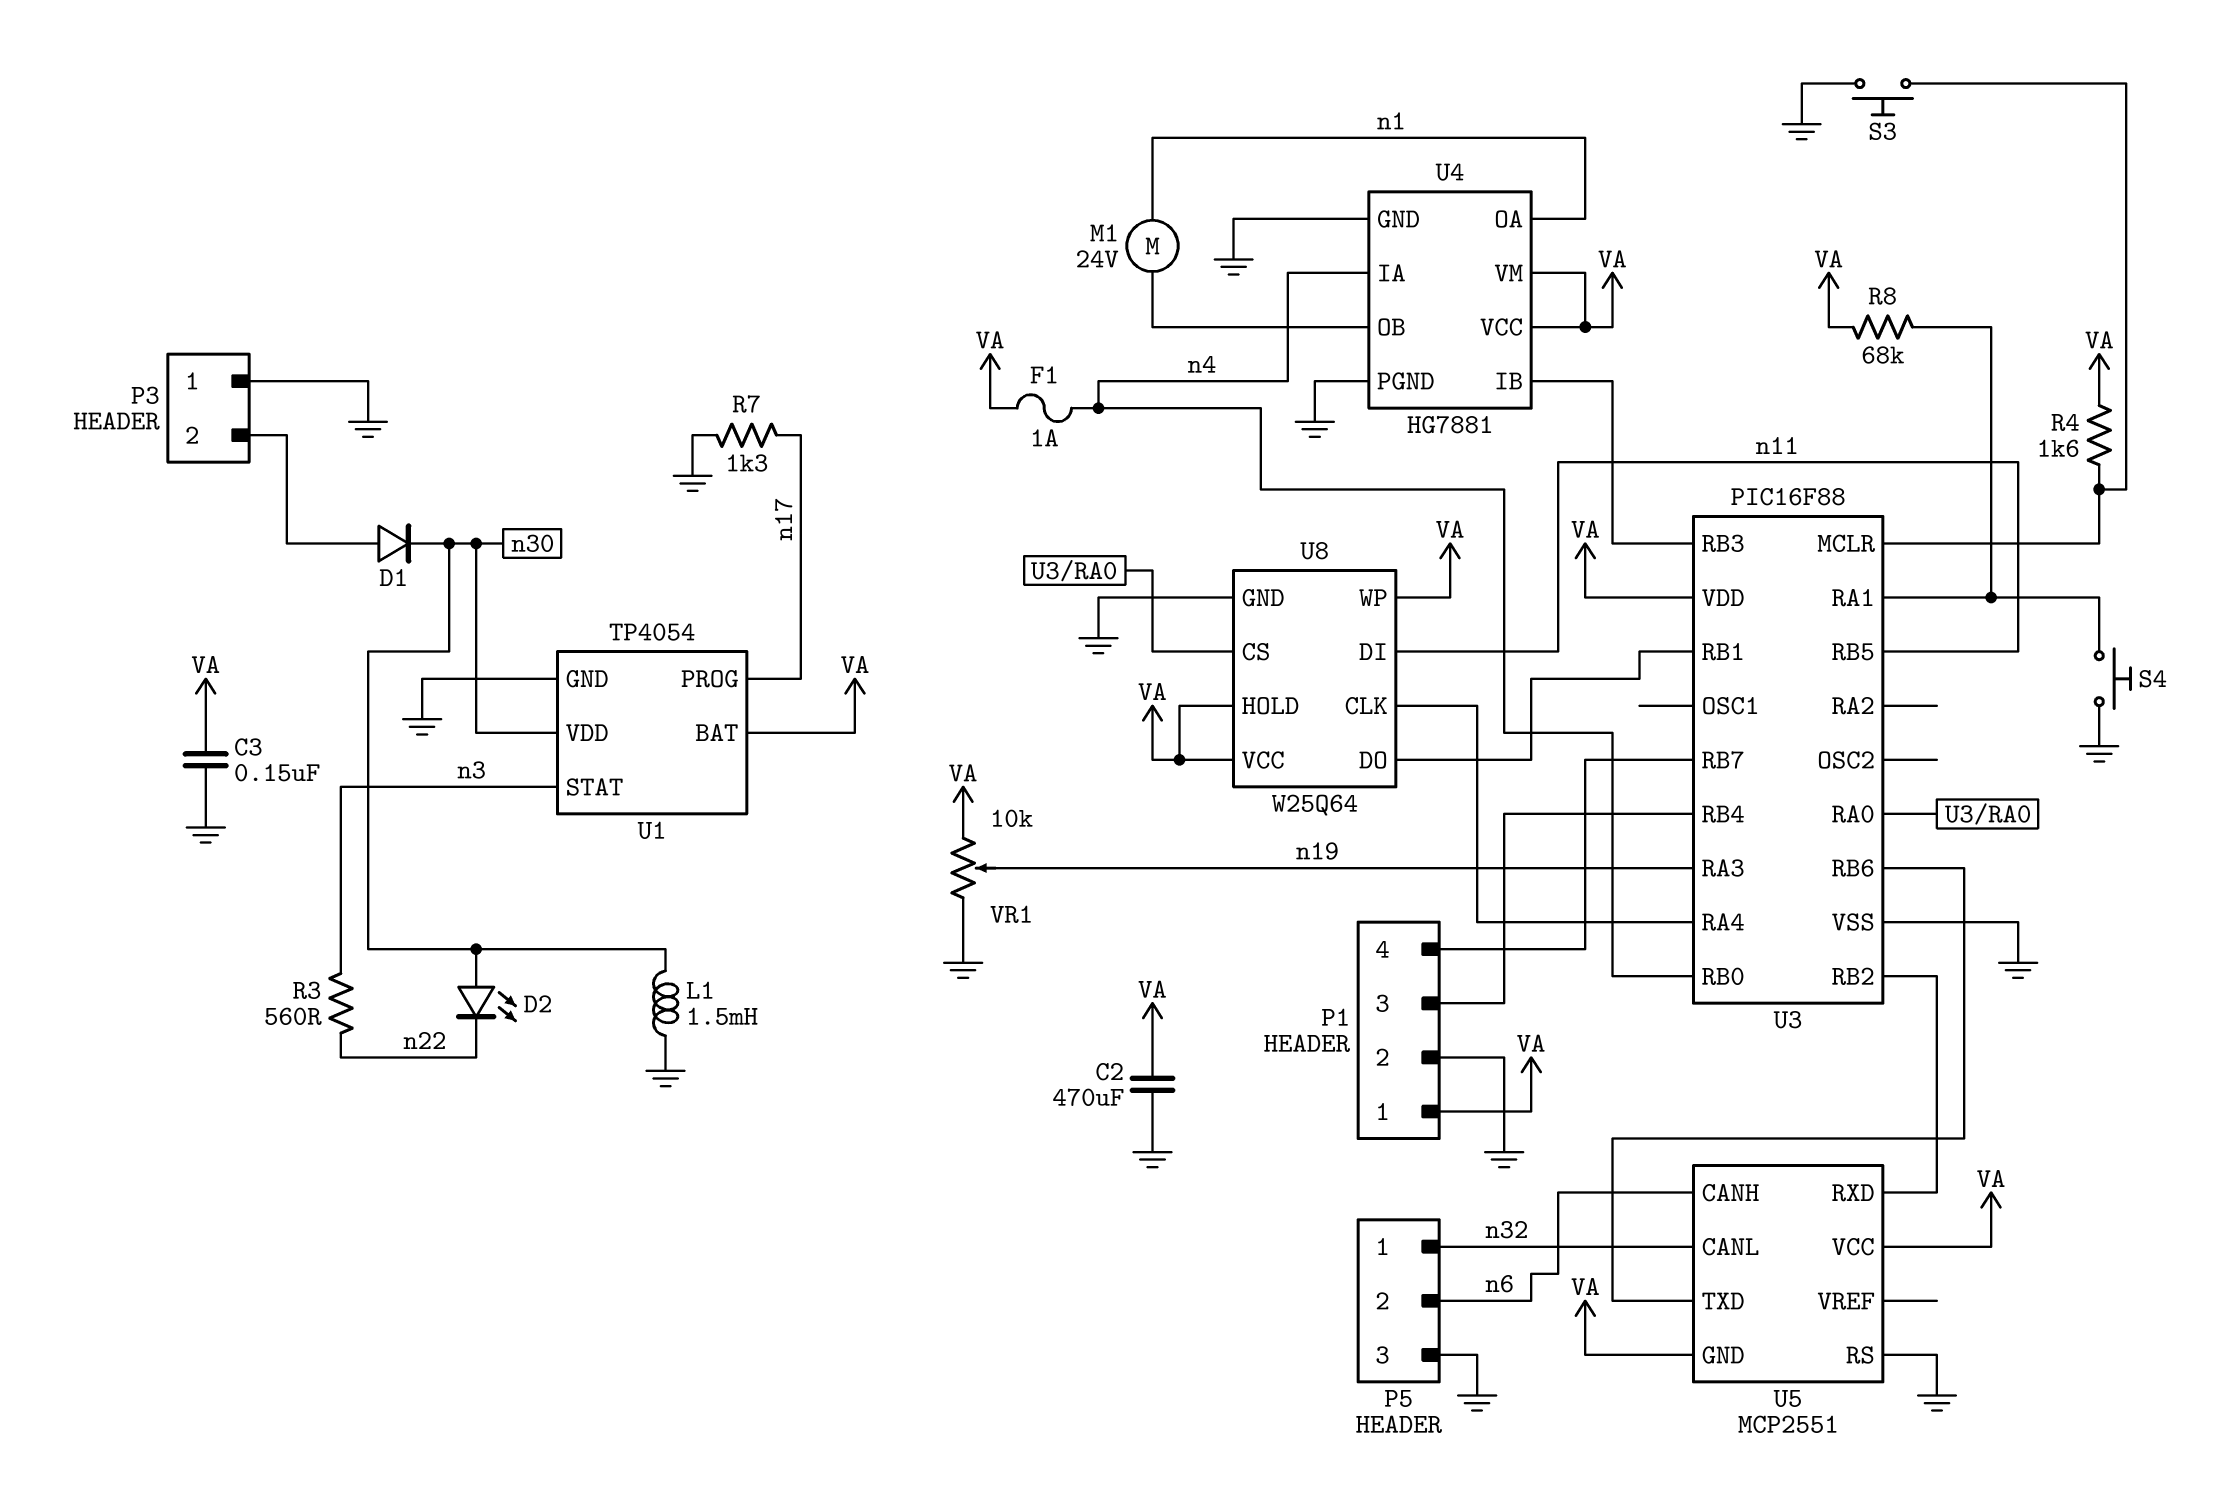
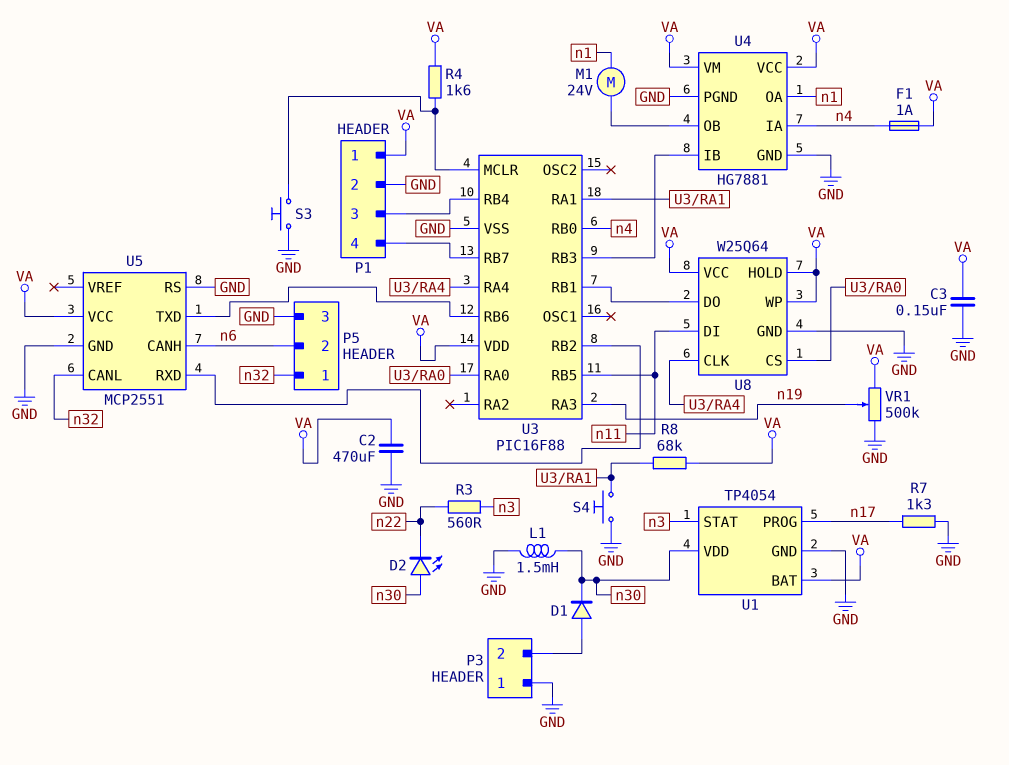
U5 pin GND: VA -> GND
VR1: 10k (GND, VA, wiper n19) -> 500k (GND, VA, wiper n19)

